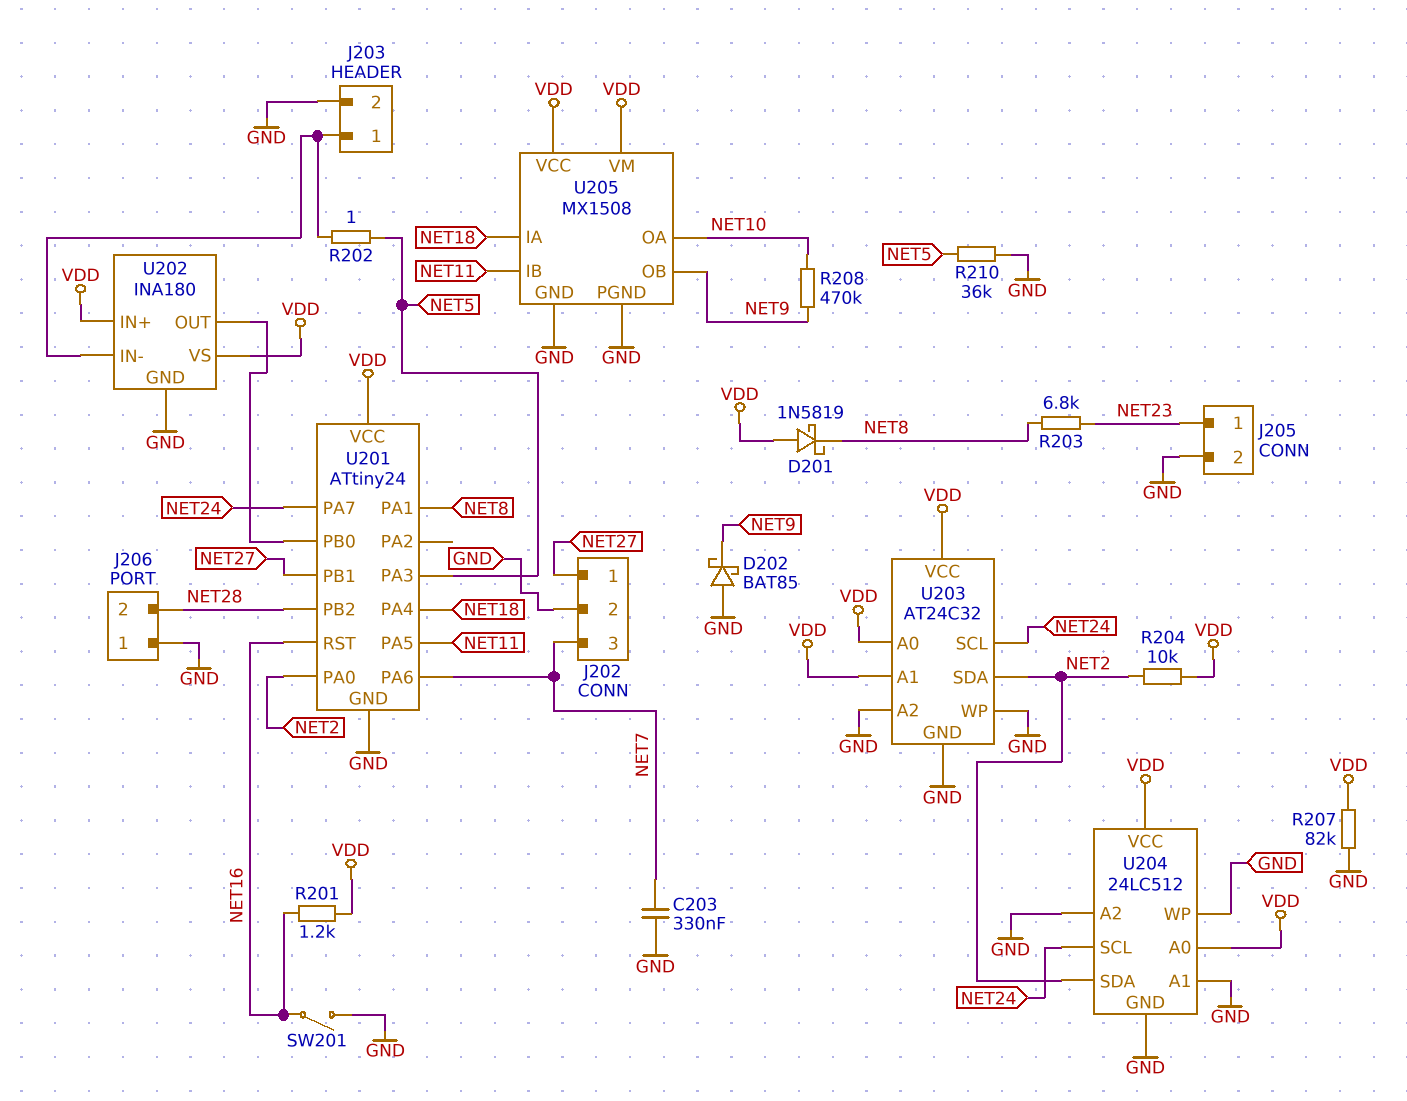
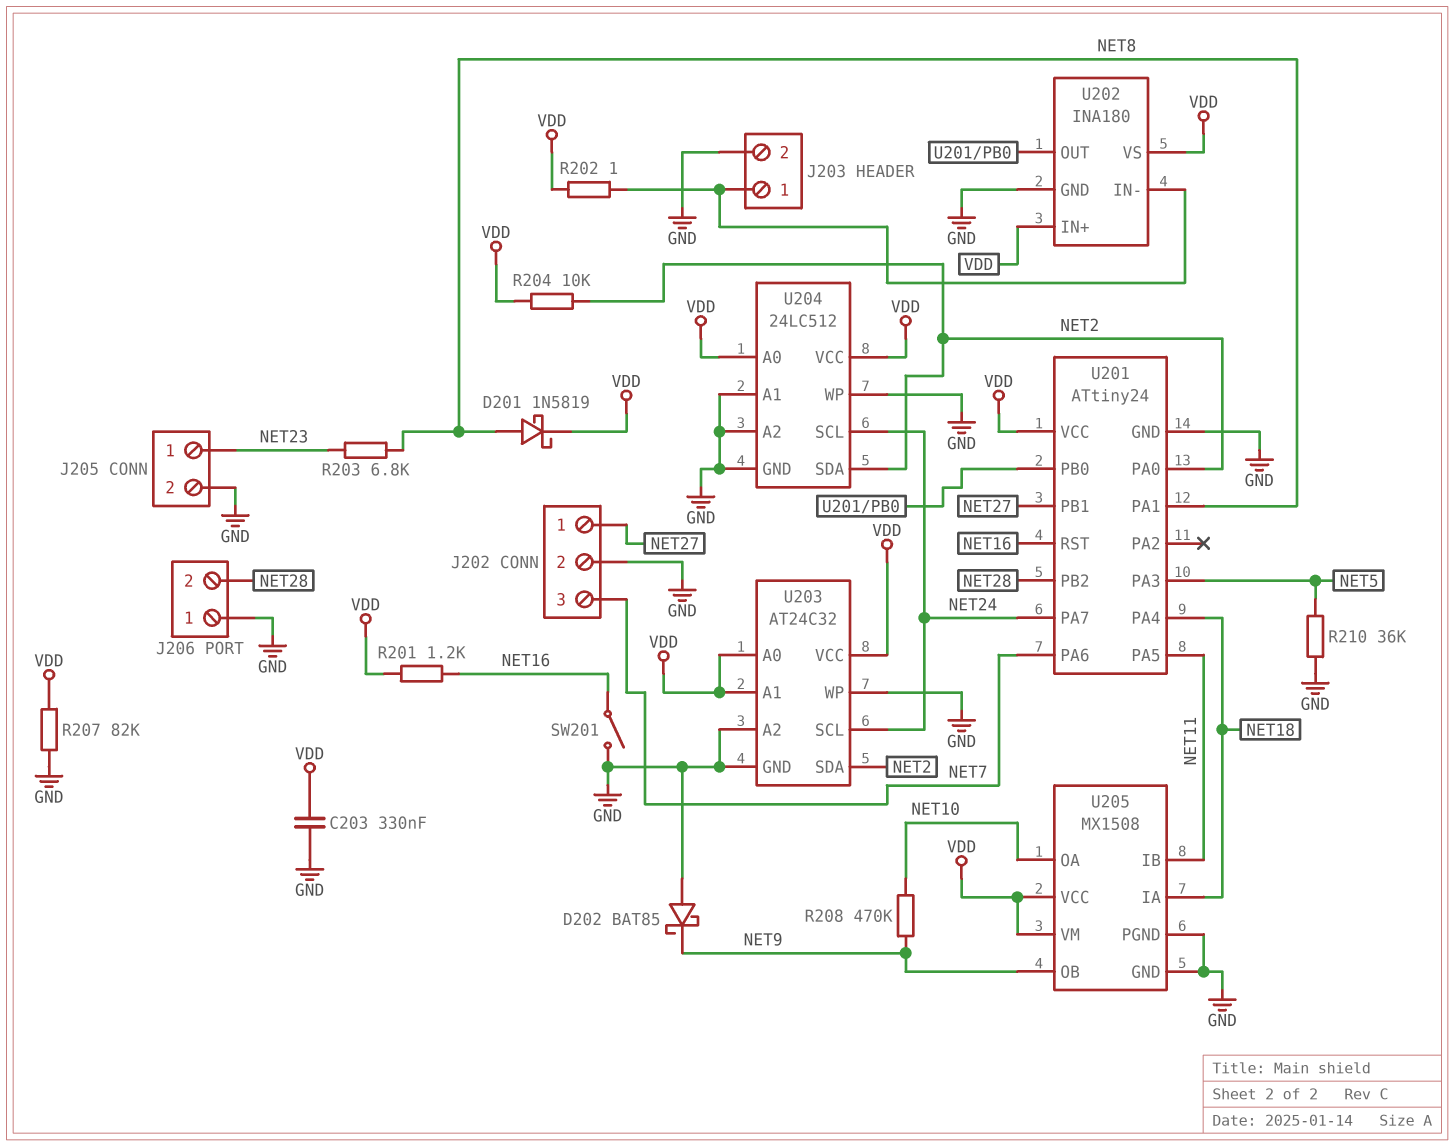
C203: 330nF (GND, NET7) -> 330nF (GND, VDD)
D201: schottky 1N5819 (A VDD, K NET8) -> schottky 1N5819 (A NET8, K VDD)
R202: 1 (J203/1, NET5) -> 1 (J203/1, VDD)

